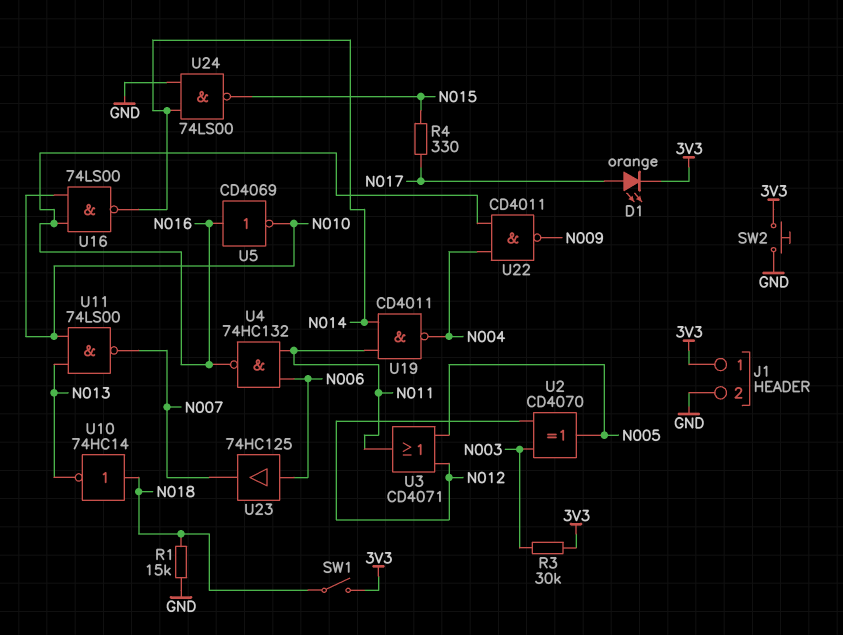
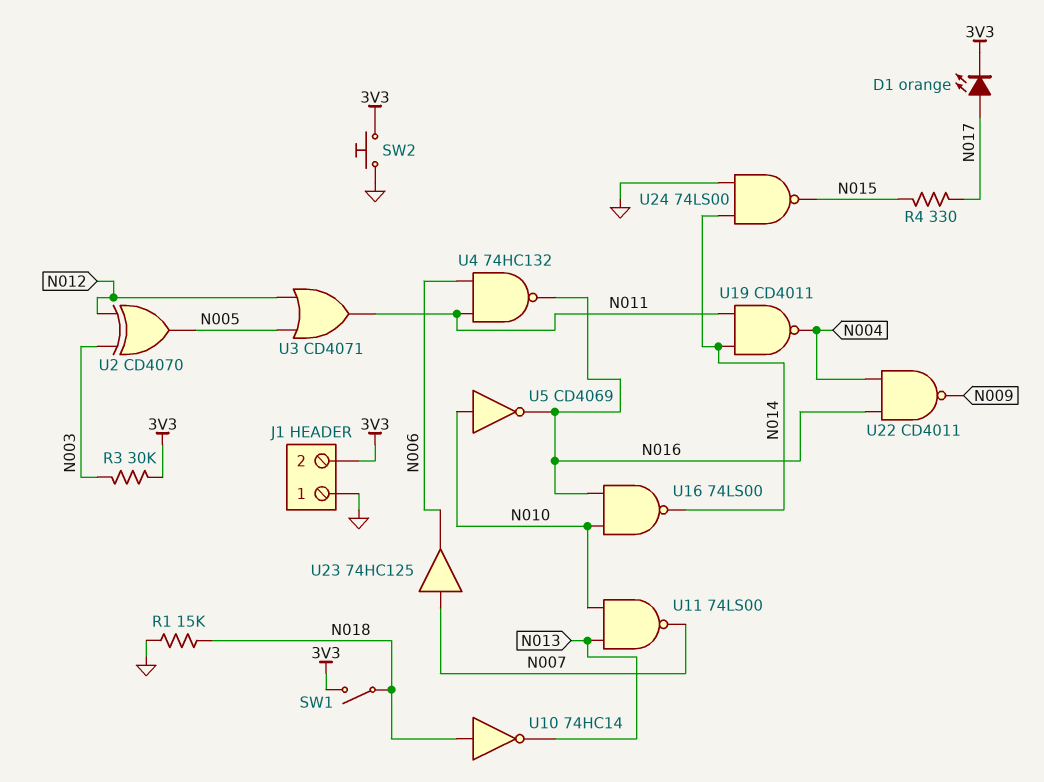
J1 pin 1: 3V3 -> GND
J1 pin 2: GND -> 3V3
U5: NOT CD4069 (in N016, out N010) -> NOT CD4069 (in N010, out N016)
U23: buffer 74HC125 (in N006, out N007) -> buffer 74HC125 (in N007, out N006)

